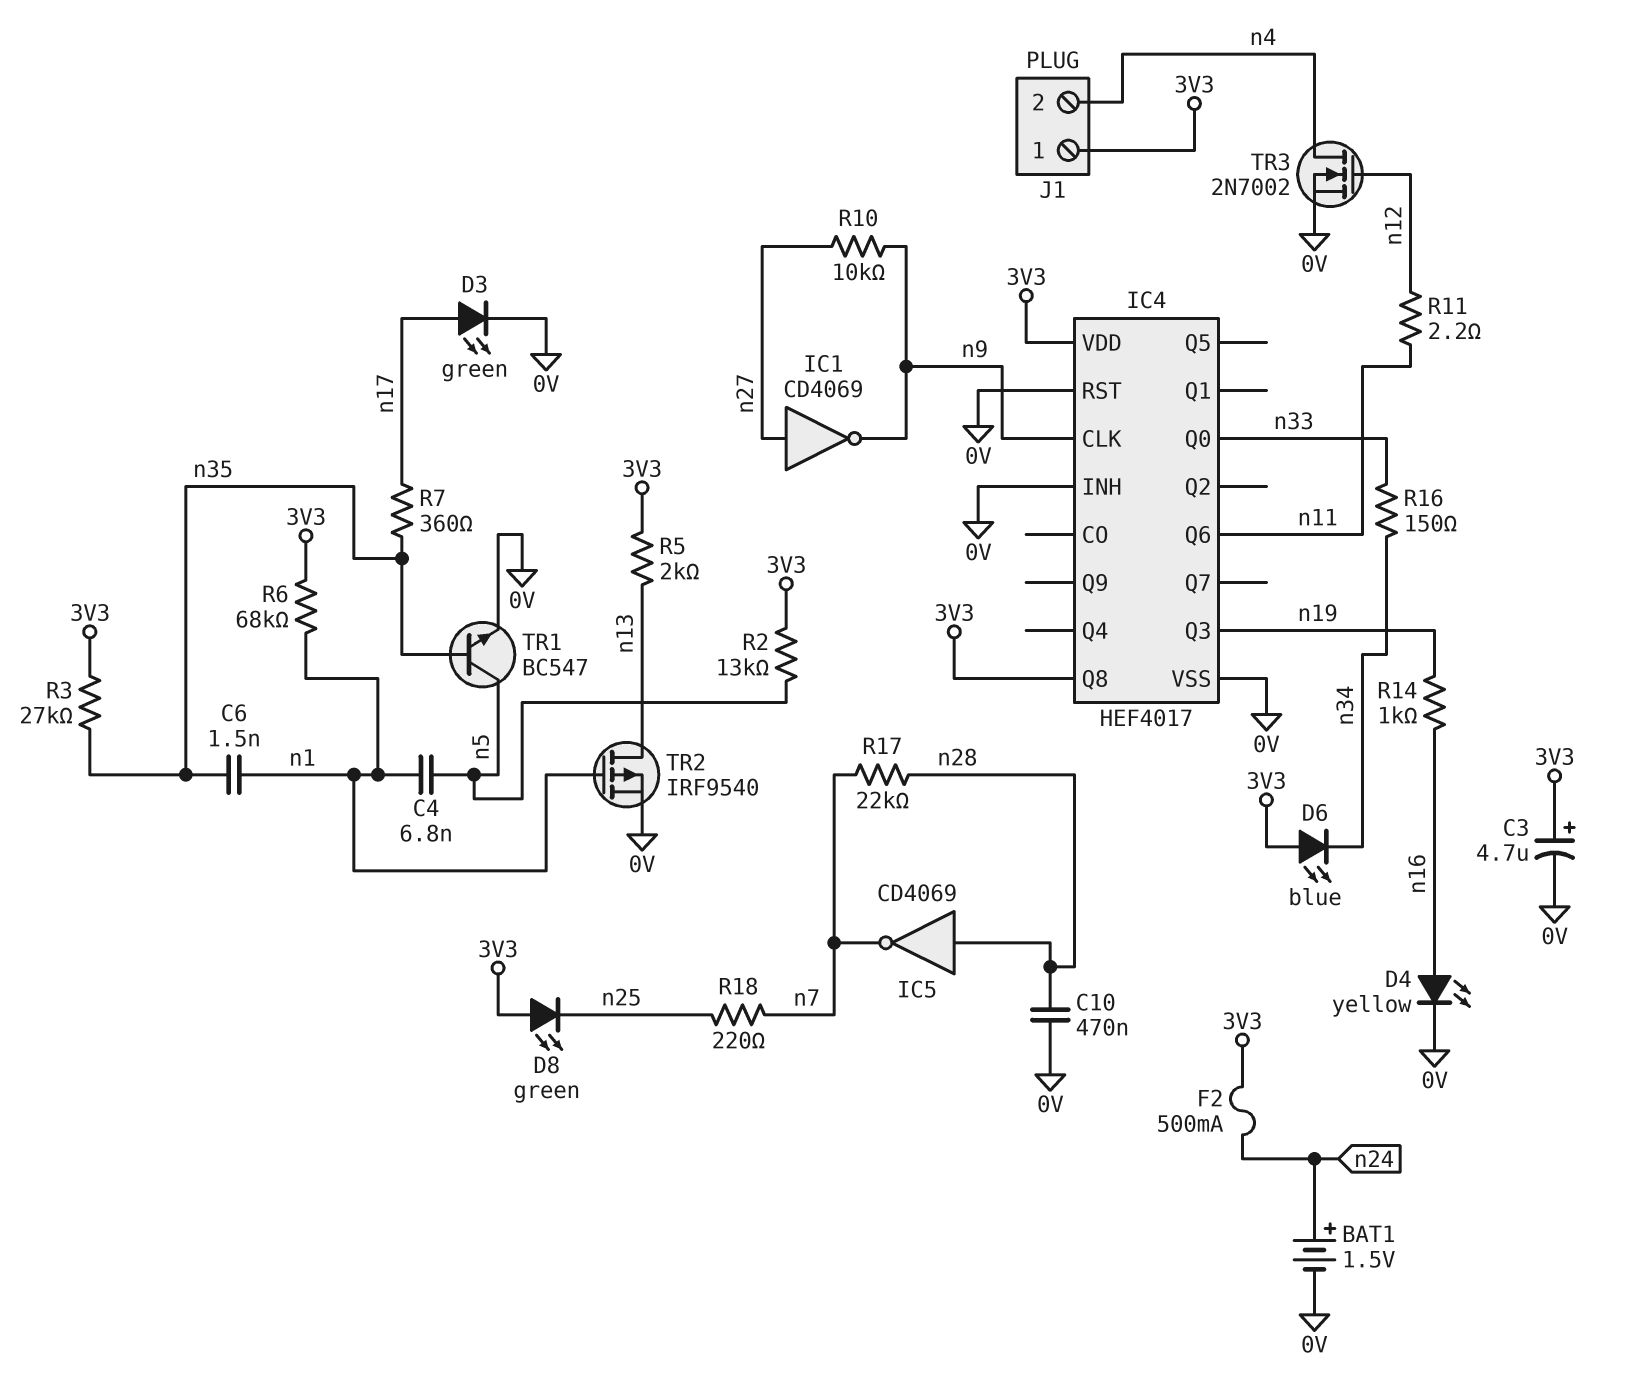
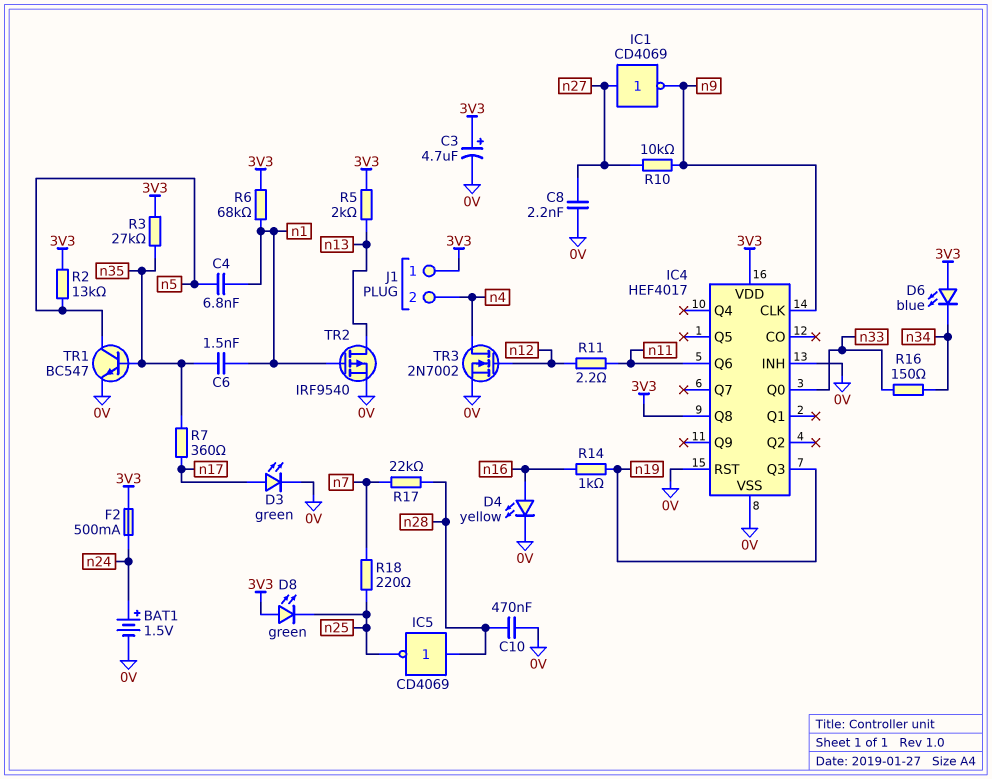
C8: none -> 2.2nF (0V, n27)
IC5: NOT CD4069 (in n28, out n7) -> NOT CD4069 (in n28, out n25)

